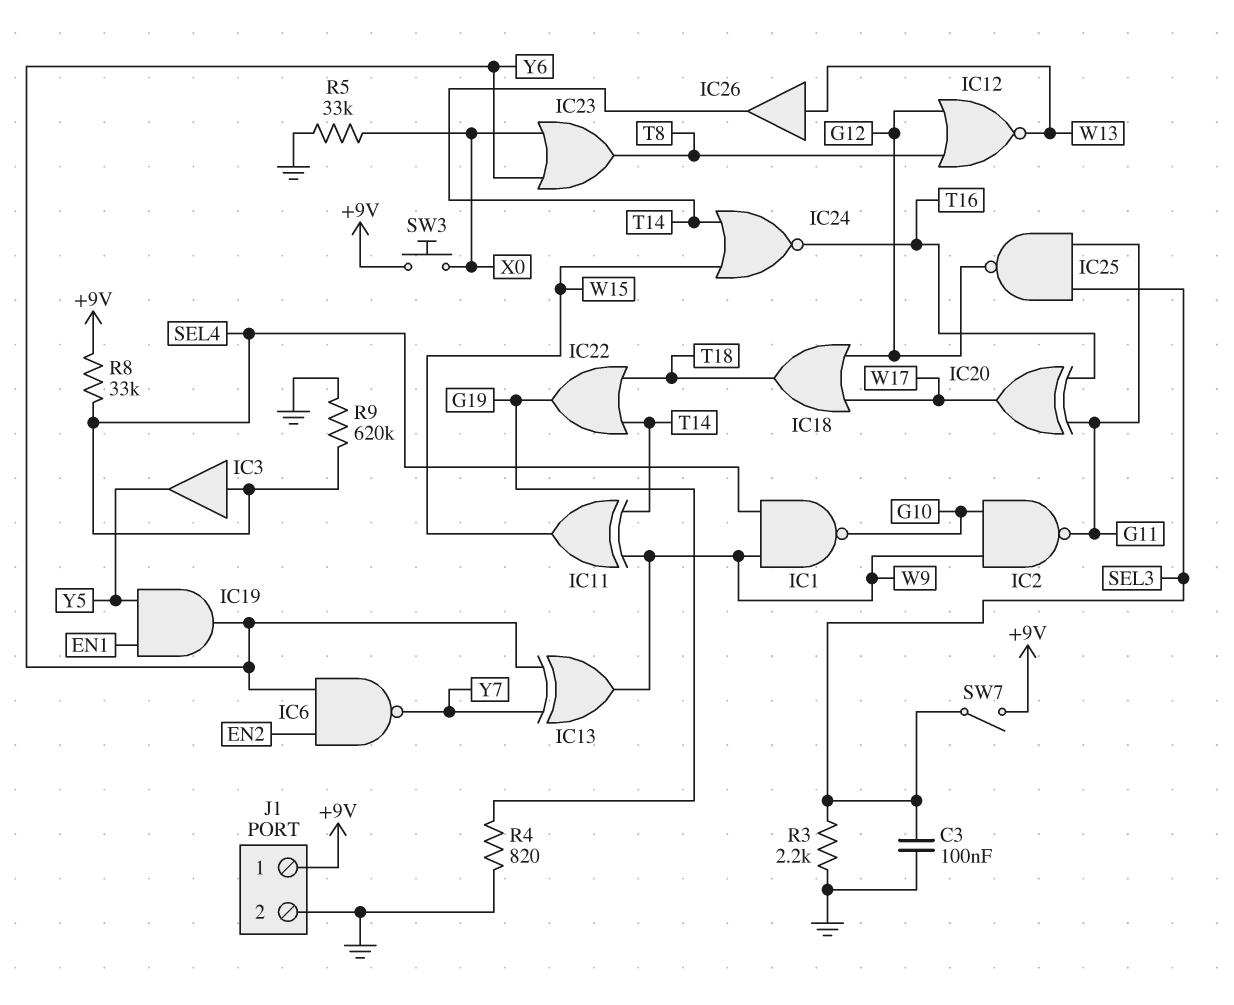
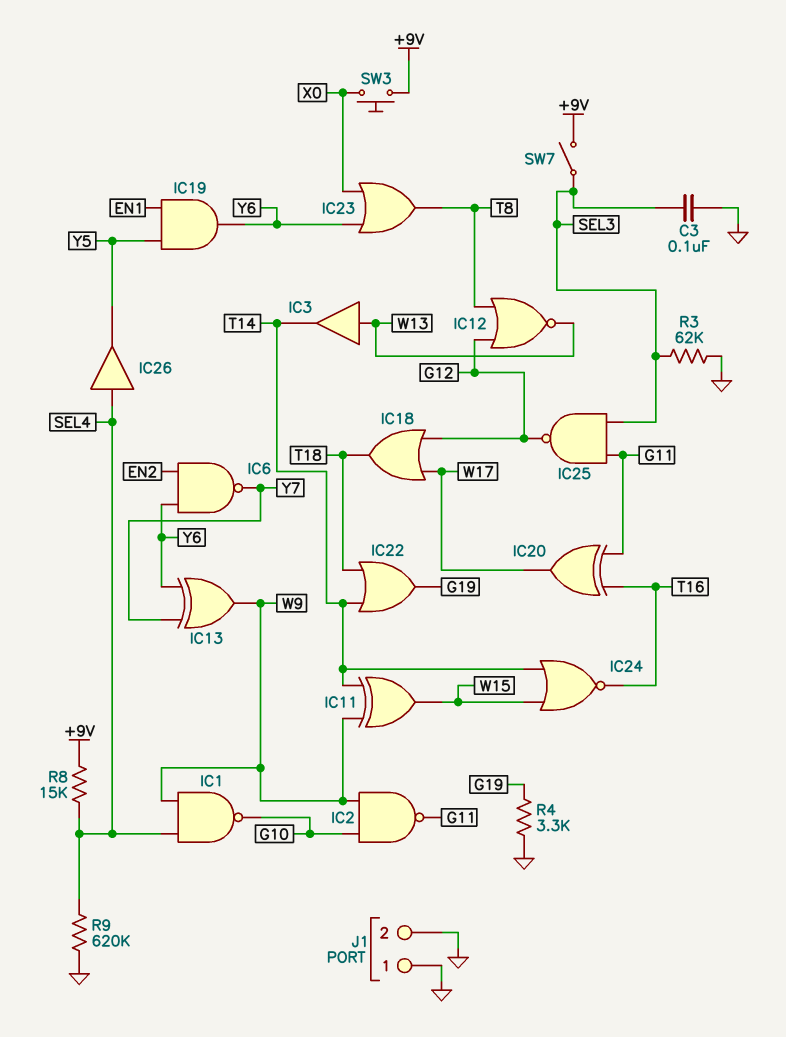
IC3: buffer (in SEL4, out Y5) -> buffer (in W13, out T14)
IC26: buffer (in W13, out T14) -> buffer (in SEL4, out Y5)
J1 pin 1: +9V -> GND
R3: 2.2k (GND, SEL3) -> 62k (GND, SEL3)
R4: 820 (G19, GND) -> 3.3k (G19, GND)
R5: 33k (GND, X0) -> none
R8: 33k (+9V, SEL4) -> 15k (+9V, SEL4)

